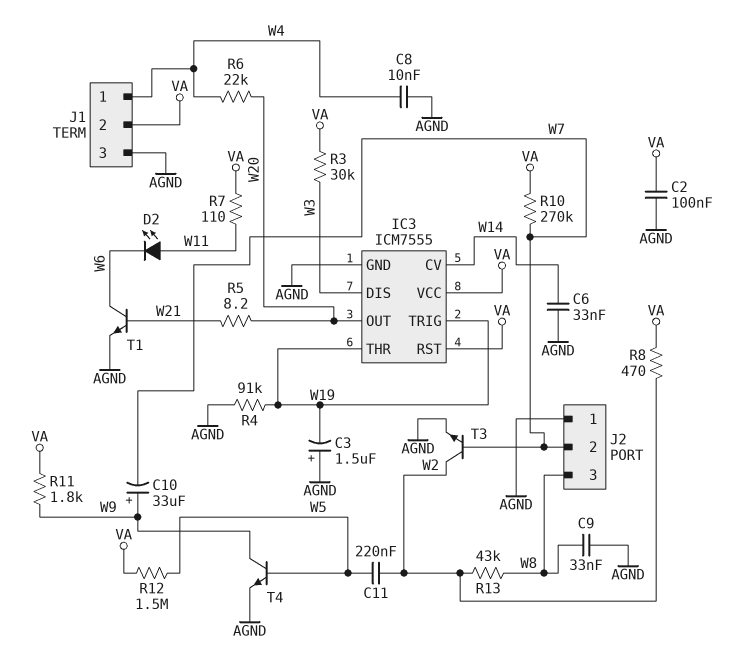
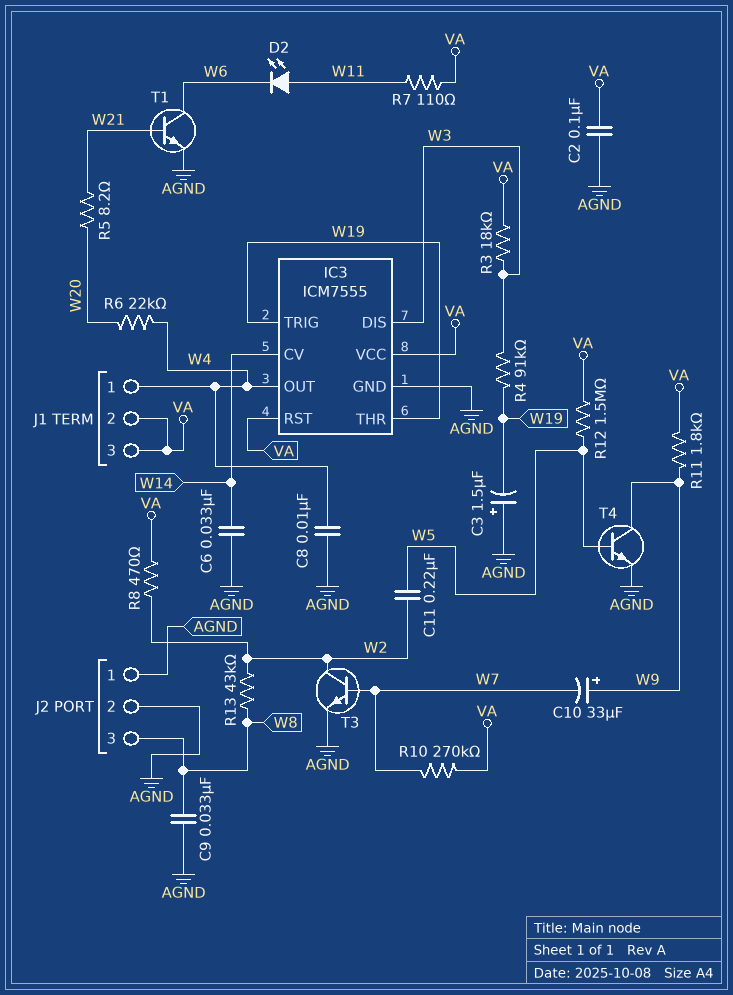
IC3 pin OUT: W20 -> W4
J1 pin 3: AGND -> VA
J2 pin 2: W7 -> AGND
R3: 30k (VA, W3) -> 18k (VA, W3)
R4: 91k (AGND, W19) -> 91k (W3, W19)

